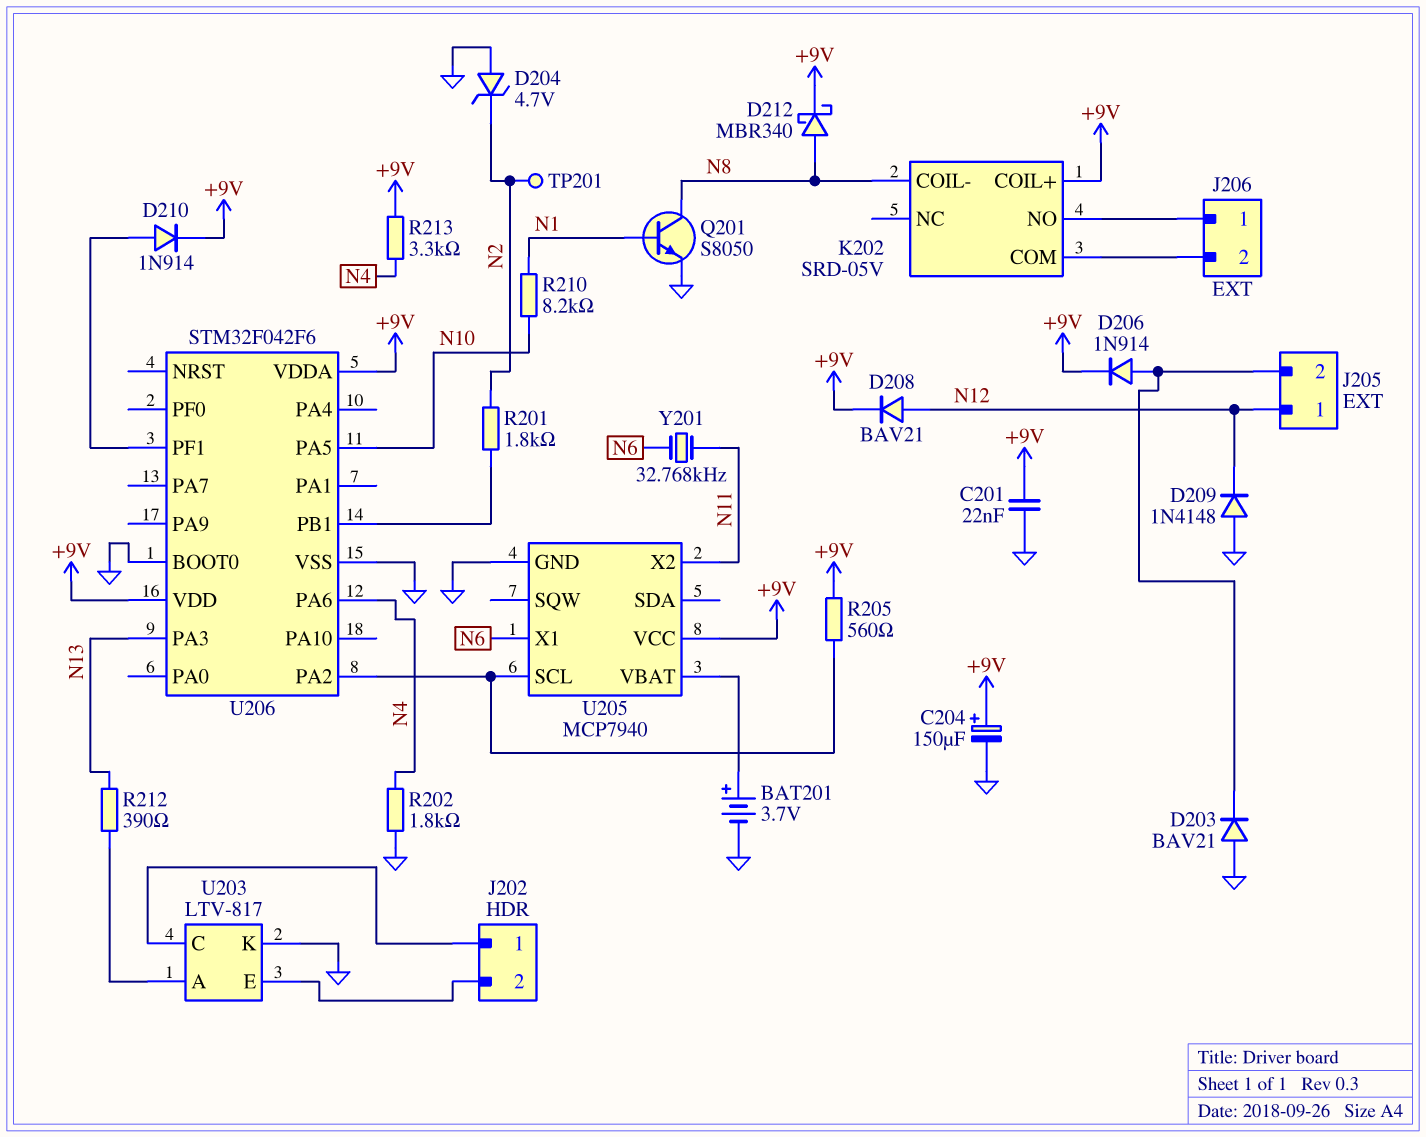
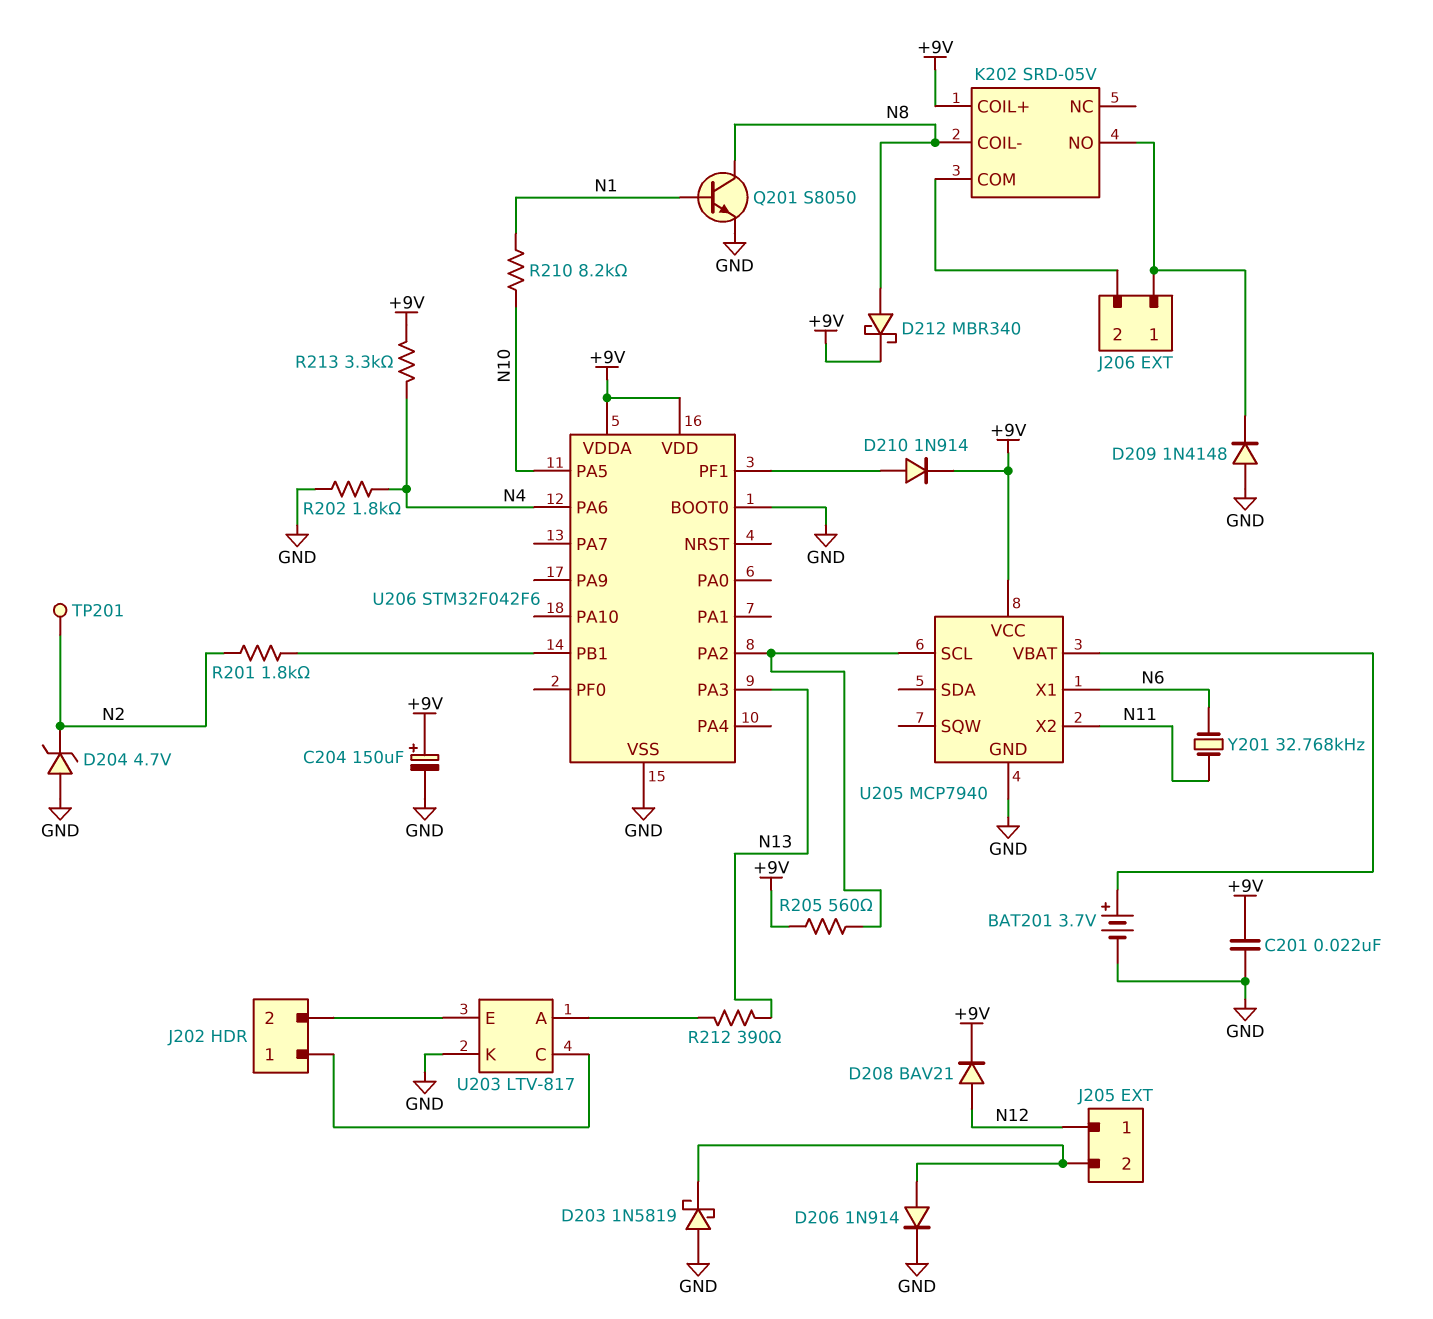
D203: diode BAV21 (A GND, K J205/2) -> schottky 1N5819 (A GND, K J205/2)
D206: diode 1N914 (A J205/2, K +9V) -> diode 1N914 (A J205/2, K GND)
D209: diode 1N4148 (A GND, K N12) -> diode 1N4148 (A GND, K J206/1)

